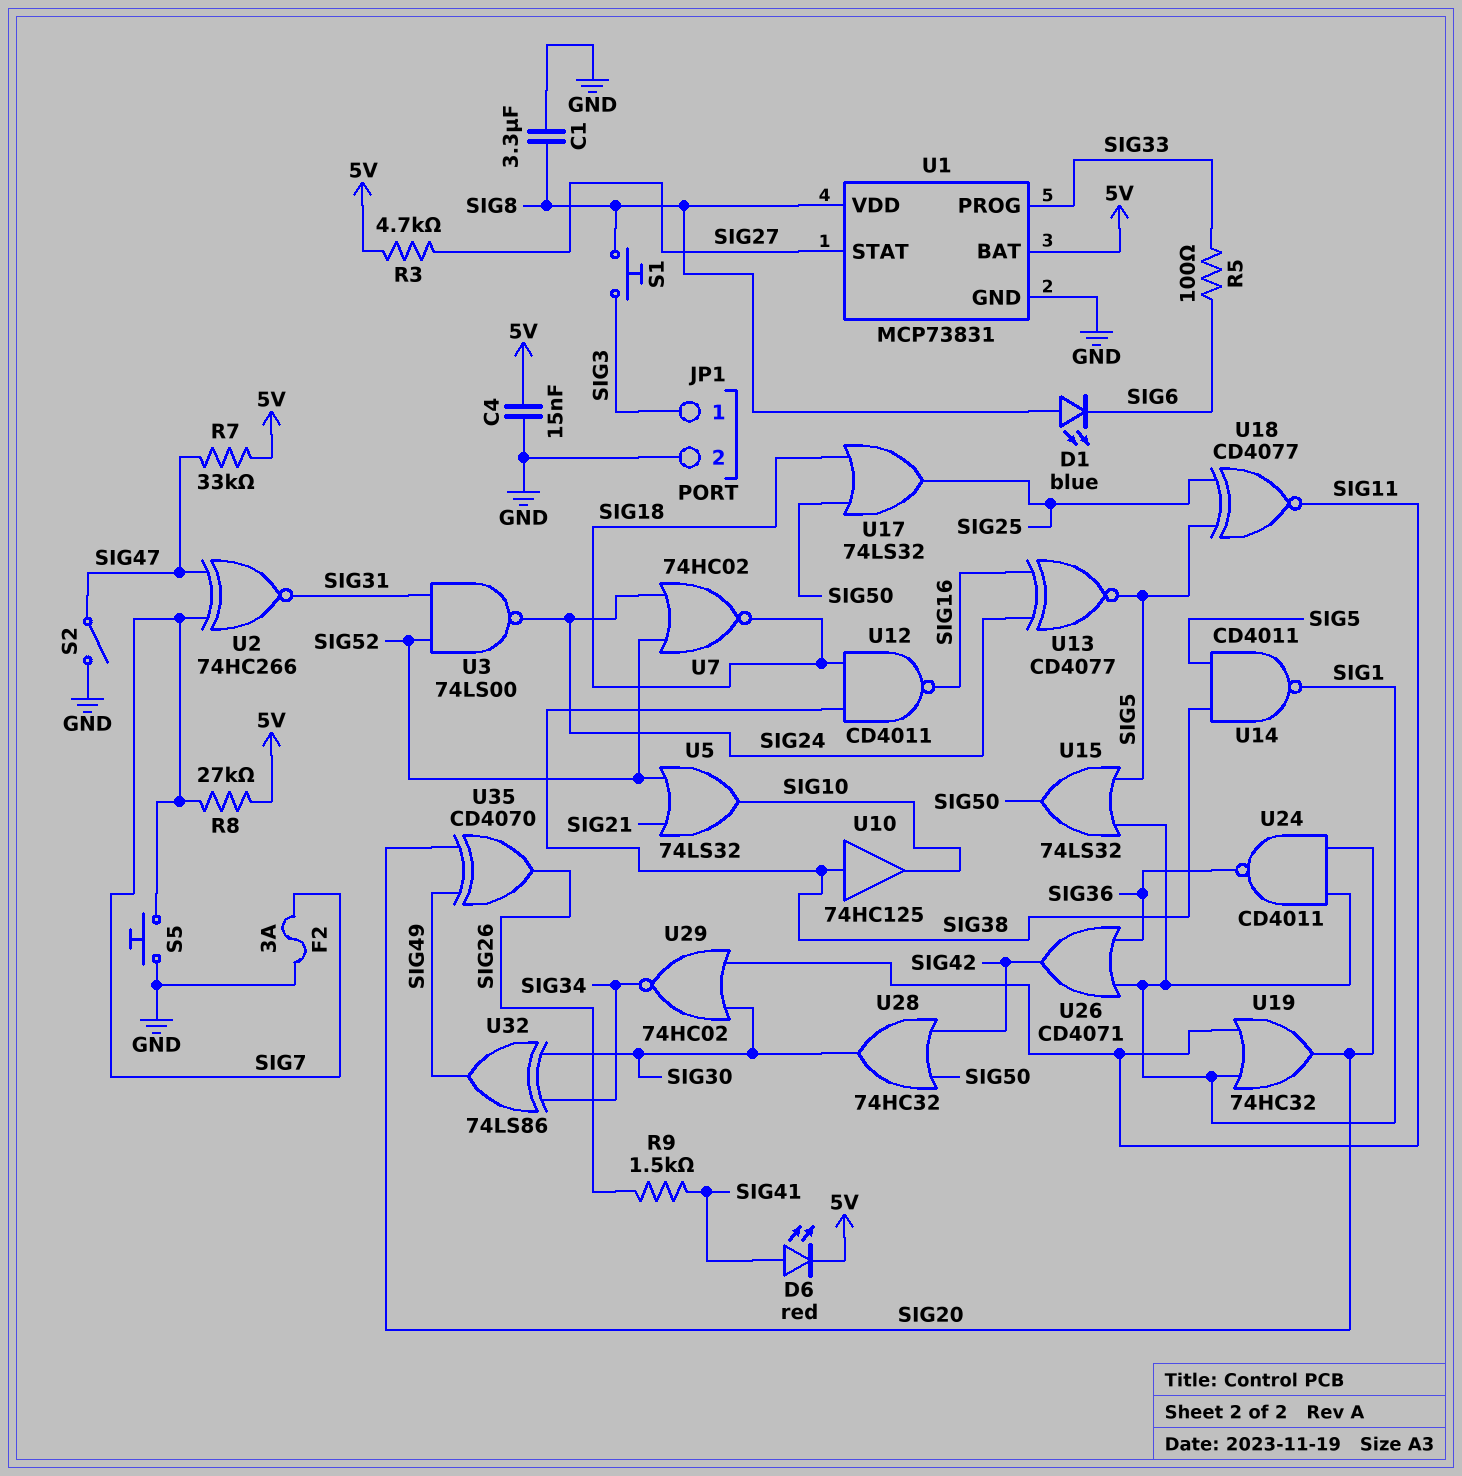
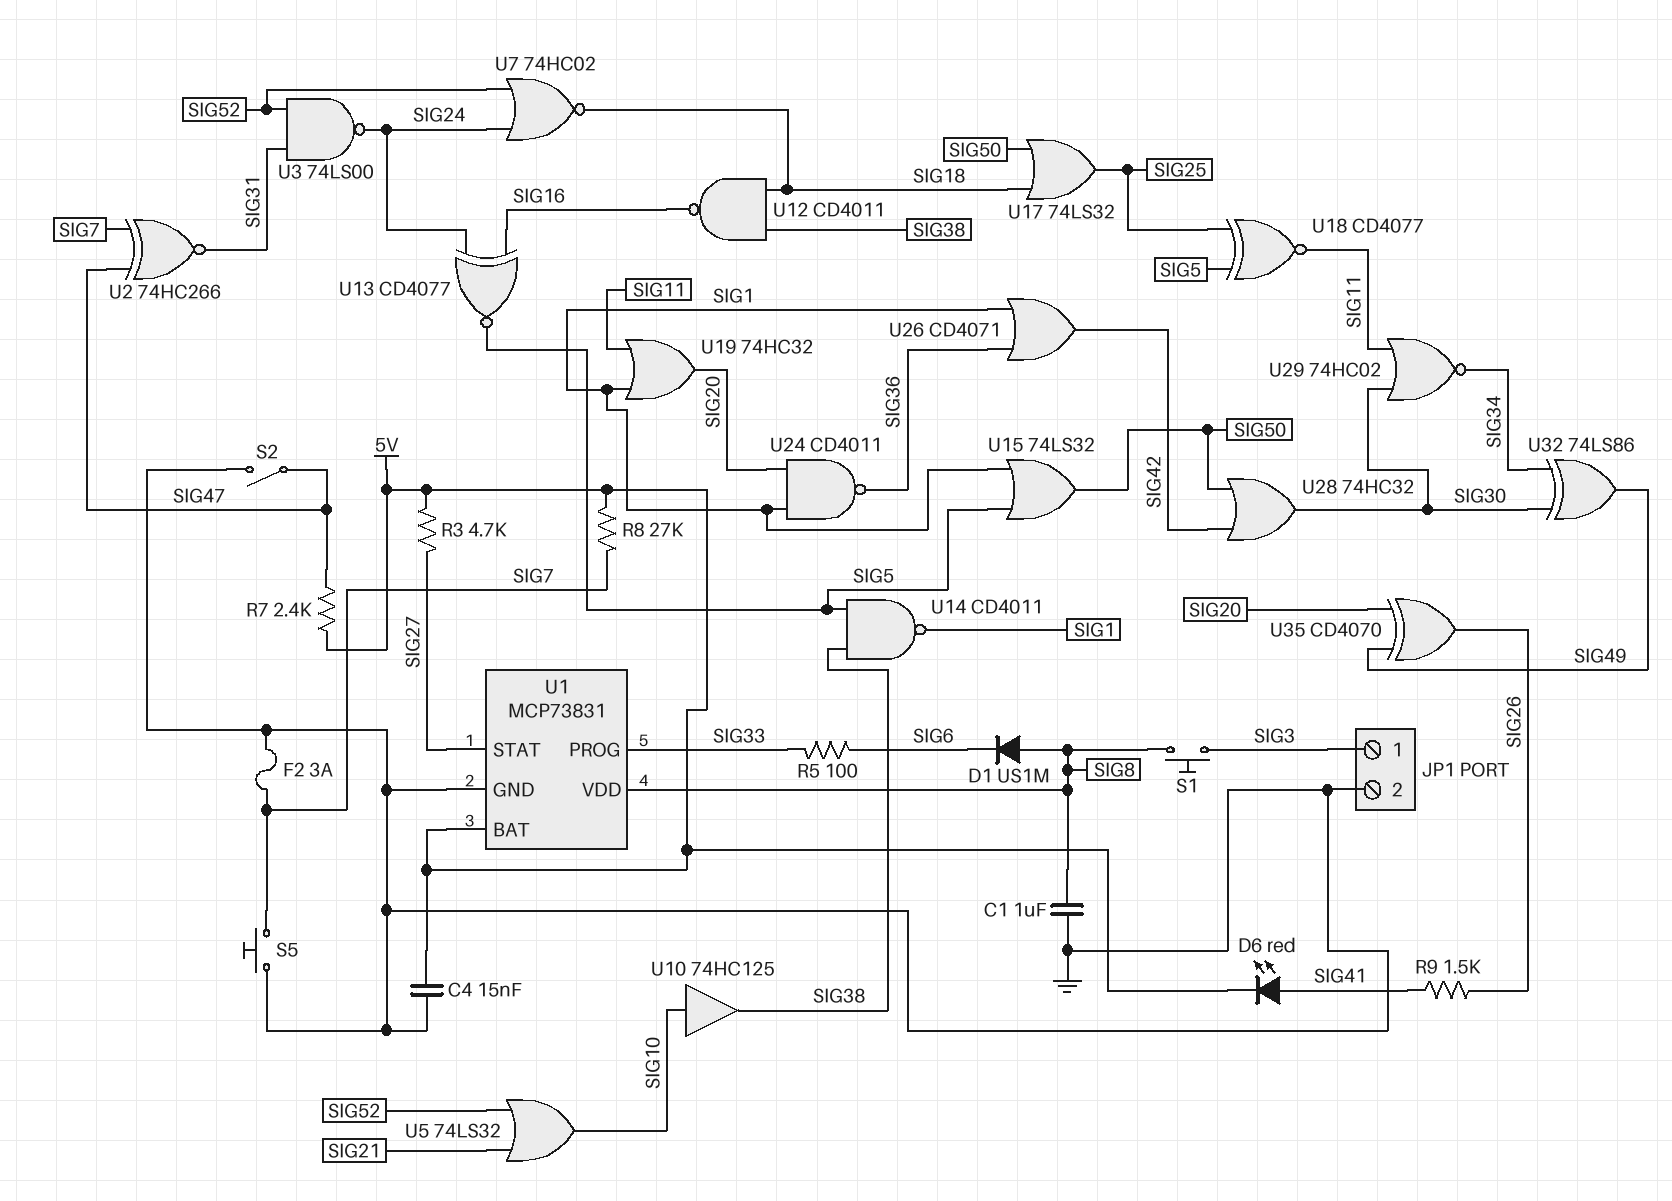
C1: 3.3uF (GND, SIG8) -> 1uF (GND, SIG8)
D1: LED blue (A SIG8, K SIG6) -> diode US1M (A SIG8, K SIG6)
R7: 33k (5V, SIG47) -> 2.4k (5V, SIG47)
U10: buffer 74HC125 (in SIG38, out SIG10) -> buffer 74HC125 (in SIG10, out SIG38)

